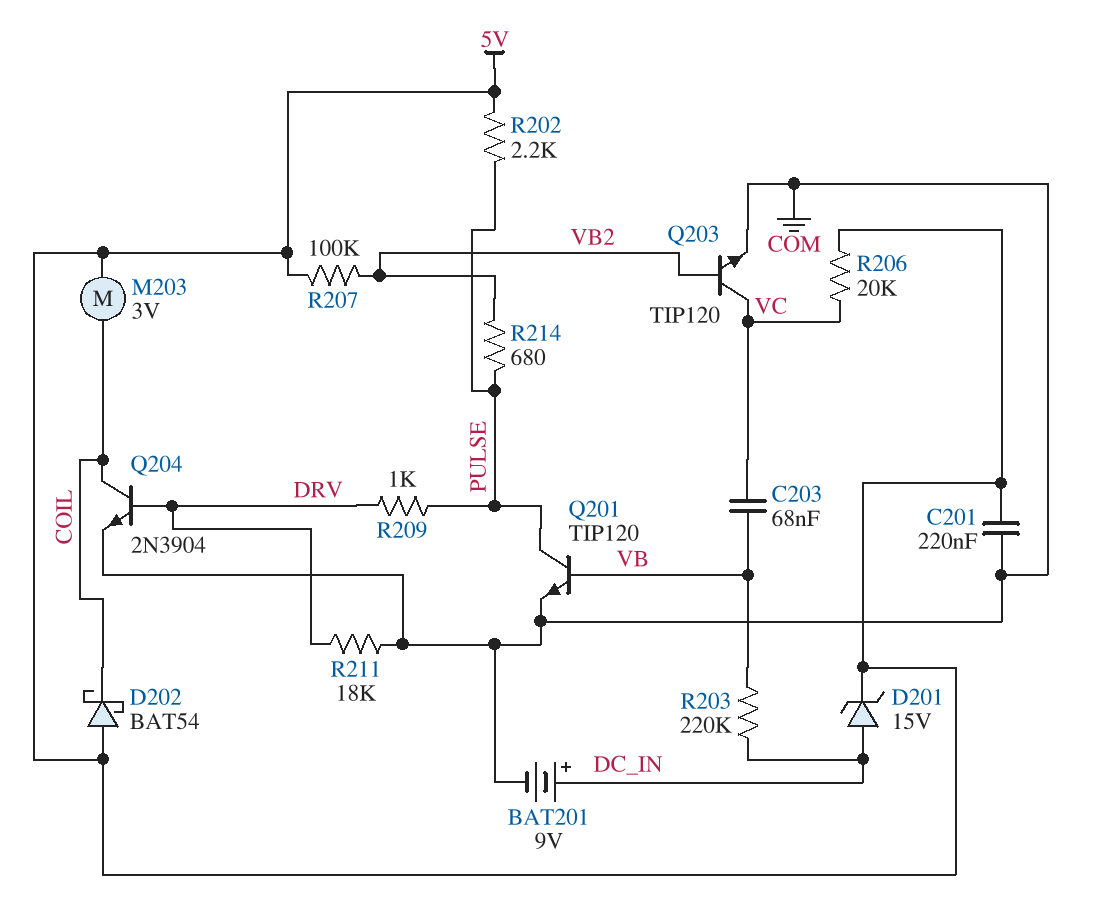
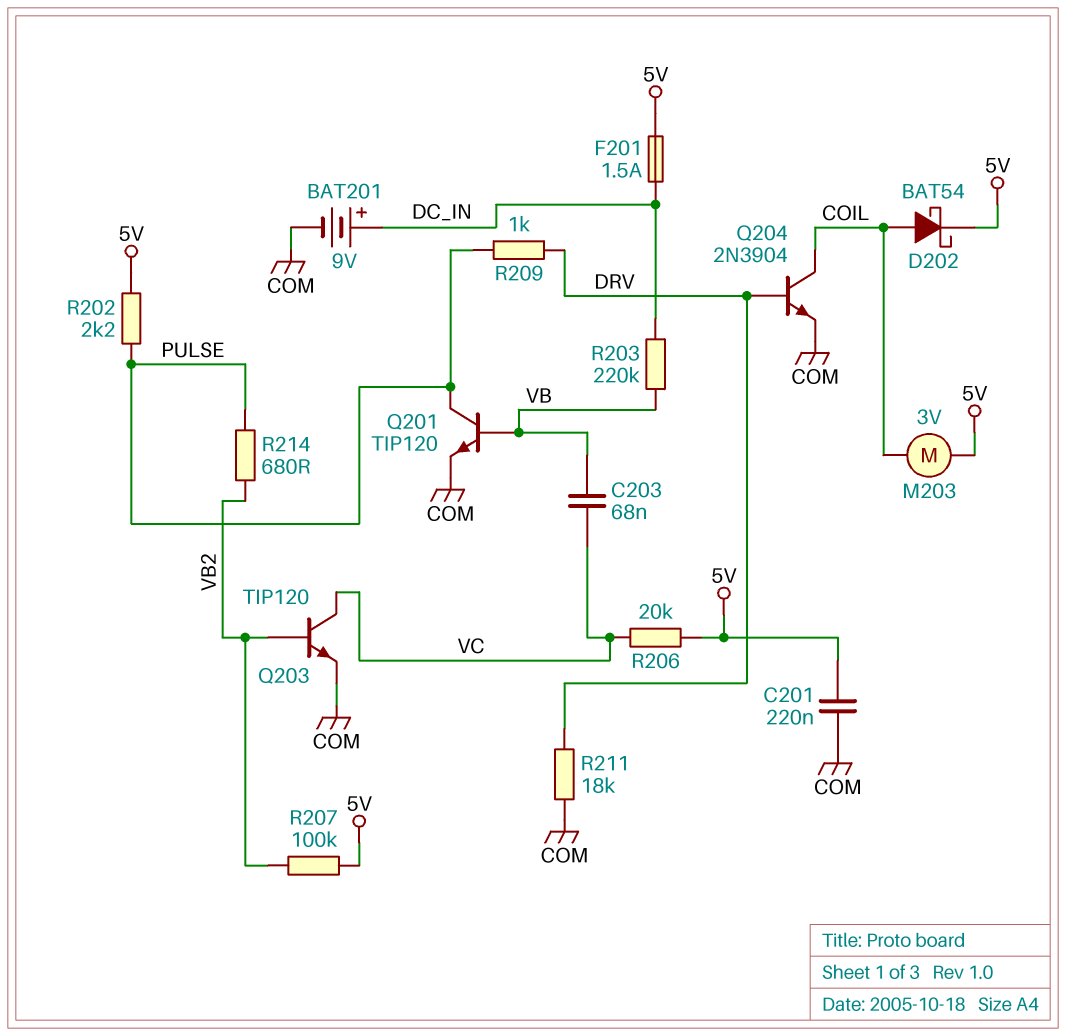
D201: zener 15V (A DC_IN, K 5V) -> none
D202: schottky BAT54 (A 5V, K COIL) -> schottky BAT54 (A COIL, K 5V)
F201: none -> 1.5A (5V, DC_IN)

